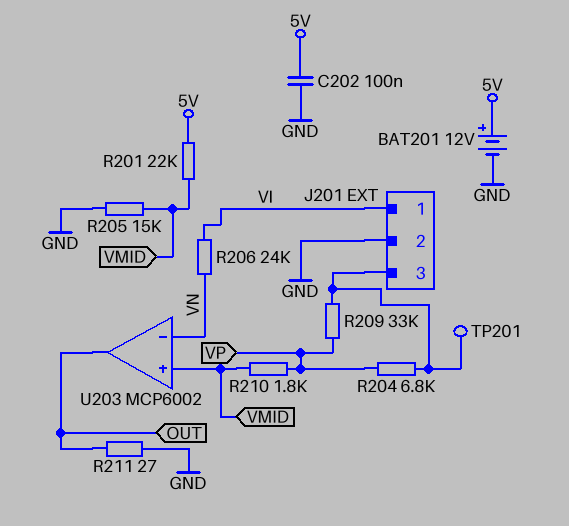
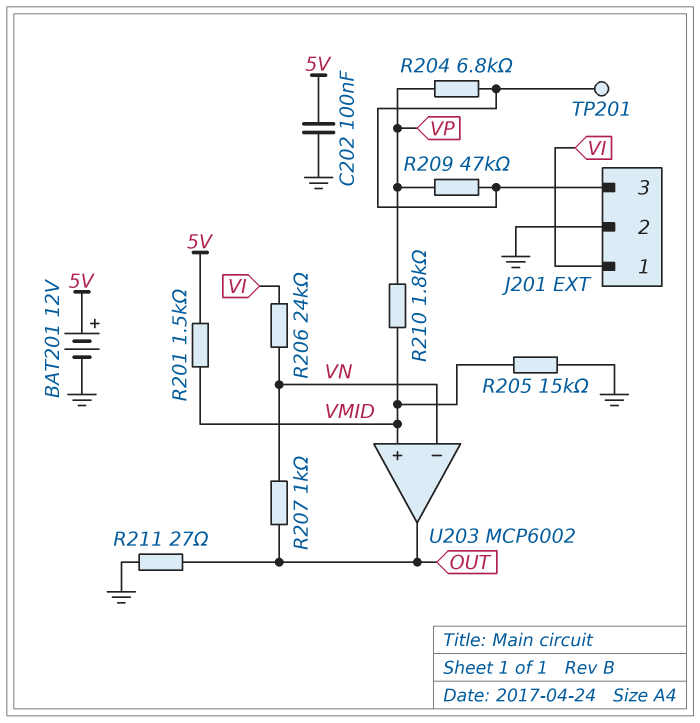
R201: 22k (5V, VMID) -> 1.5k (5V, VMID)
R207: none -> 1k (OUT, VN)
R209: 33k (J201/3, VP) -> 47k (J201/3, VP)

